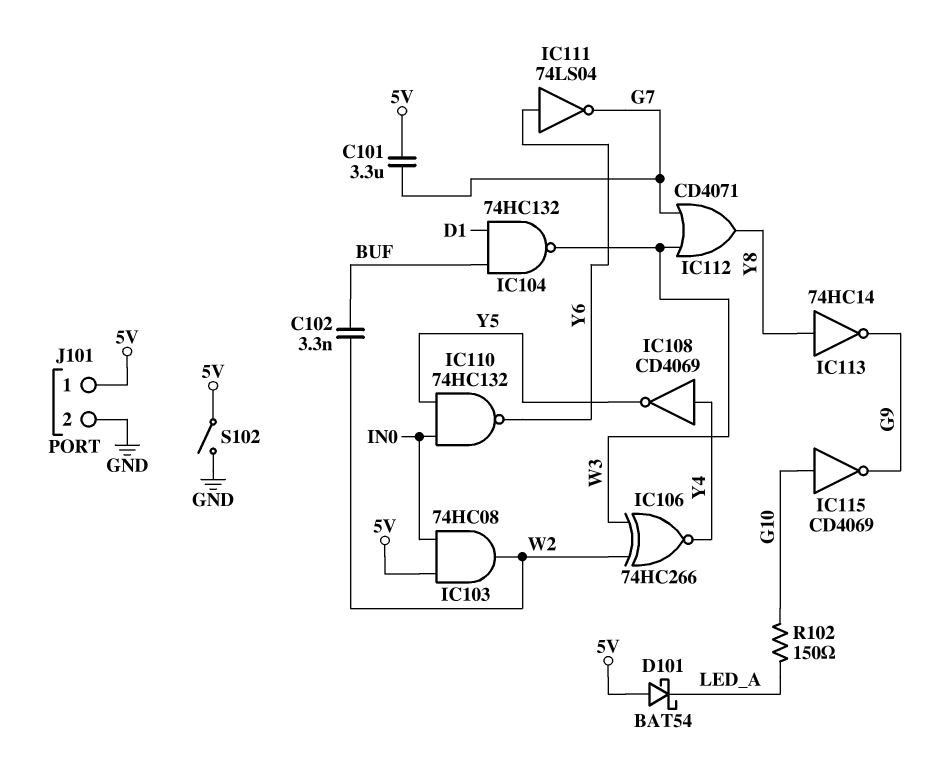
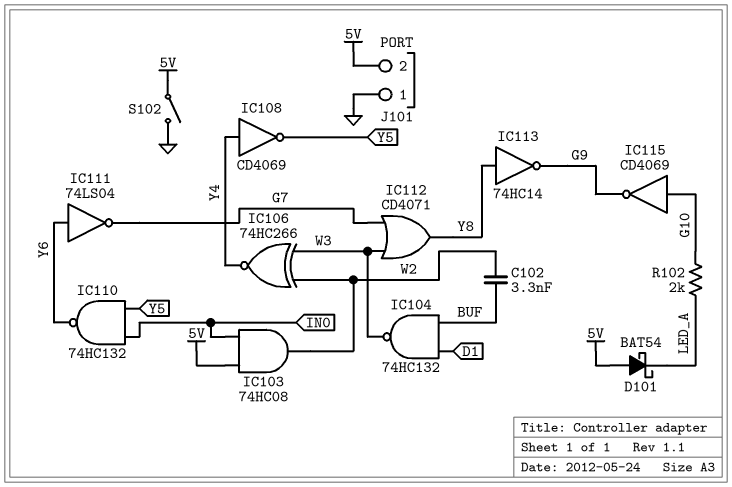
C101: 3.3uF (5V, G7) -> none
J101 pin 1: 5V -> GND
J101 pin 2: GND -> 5V
R102: 150 (G10, LED_A) -> 2k (G10, LED_A)

